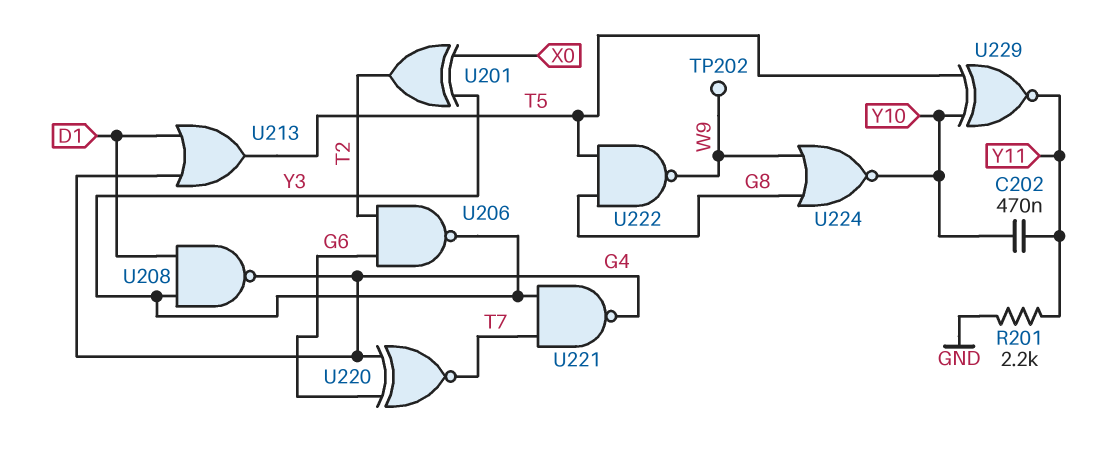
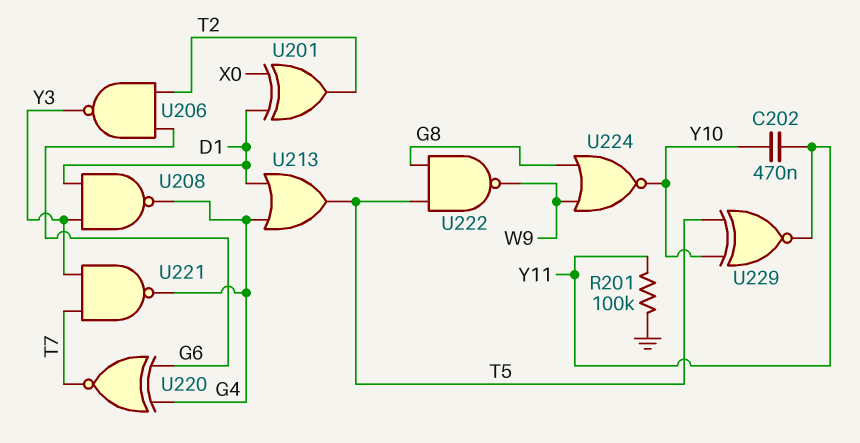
R201: 2.2k (GND, Y11) -> 100k (GND, Y11)
TP202: test point (W9) -> none
U201: XOR (in X0, in Y3, out T2) -> XOR (in D1, in X0, out T2)

